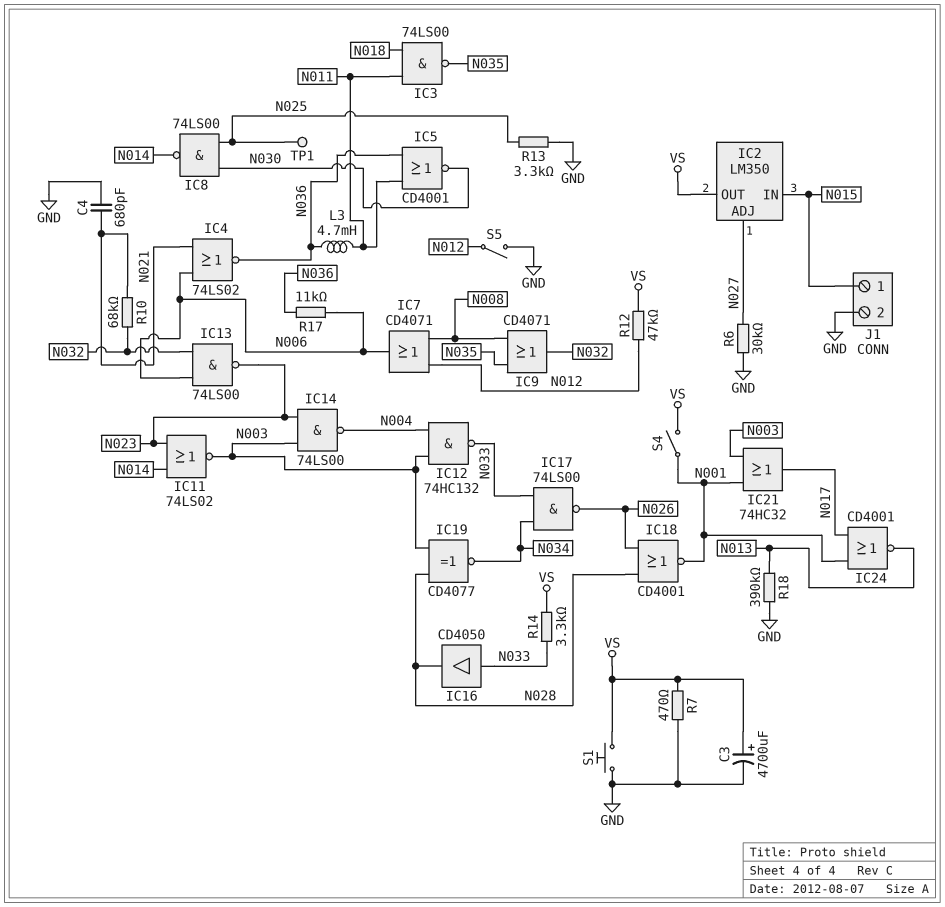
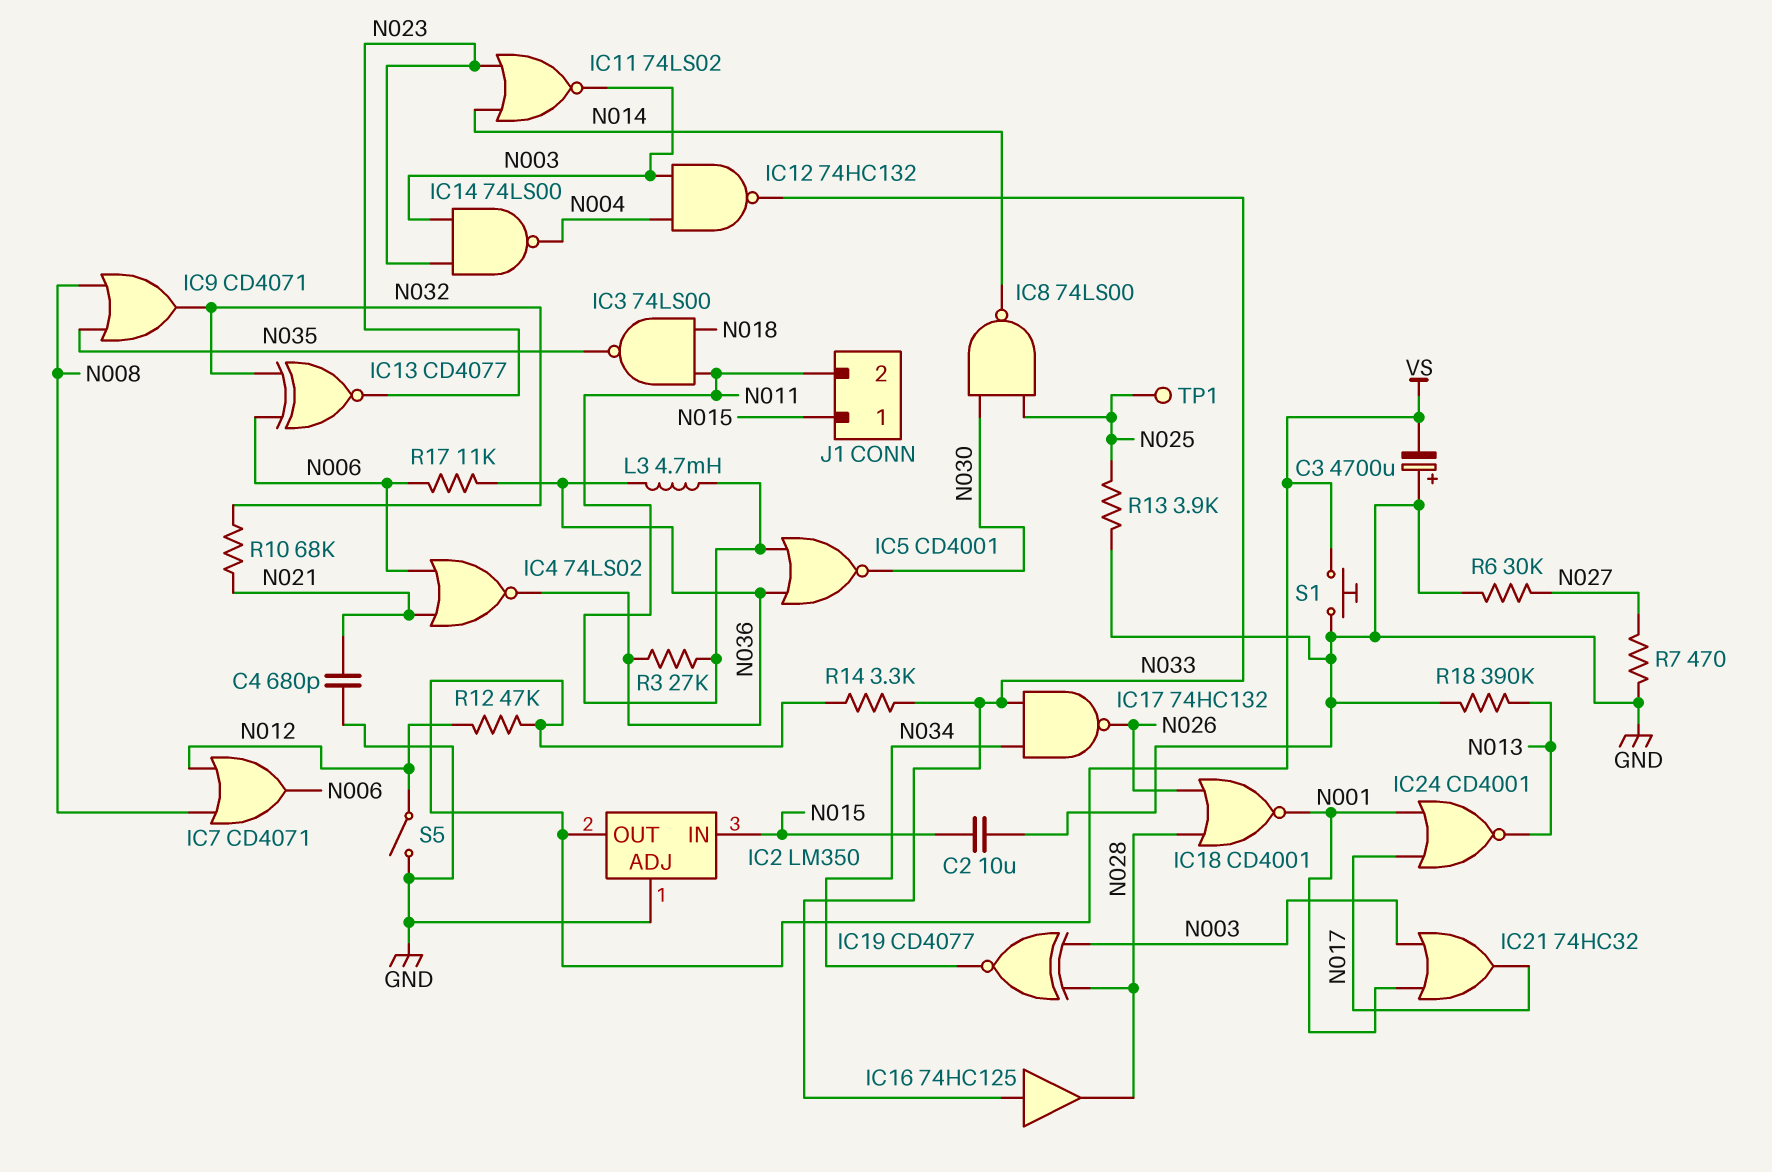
C2: none -> 10uF (GND, N015)
C3: 4700uF (plus VS, minus GND) -> 4700uF (plus GND, minus VS)
IC2 pin ADJ: N027 -> GND
IC13: NAND 74LS00 (in N006, in N032, out N023) -> XNOR CD4077 (in N006, in N032, out N023)
IC16: buffer CD4050 (in N033, out N028) -> buffer 74HC125 (in N033, out N028)
IC17: NAND 74LS00 (in N033, in N034, out N026) -> NAND 74HC132 (in N033, in N034, out N026)
J1 pin 2: GND -> N011
R3: none -> 27k (N011, N036)
R7: 470 (GND, VS) -> 470 (GND, N027)
R13: 3.3k (GND, N025) -> 3.9k (GND, N025)
S4: switch (N001, VS) -> none

